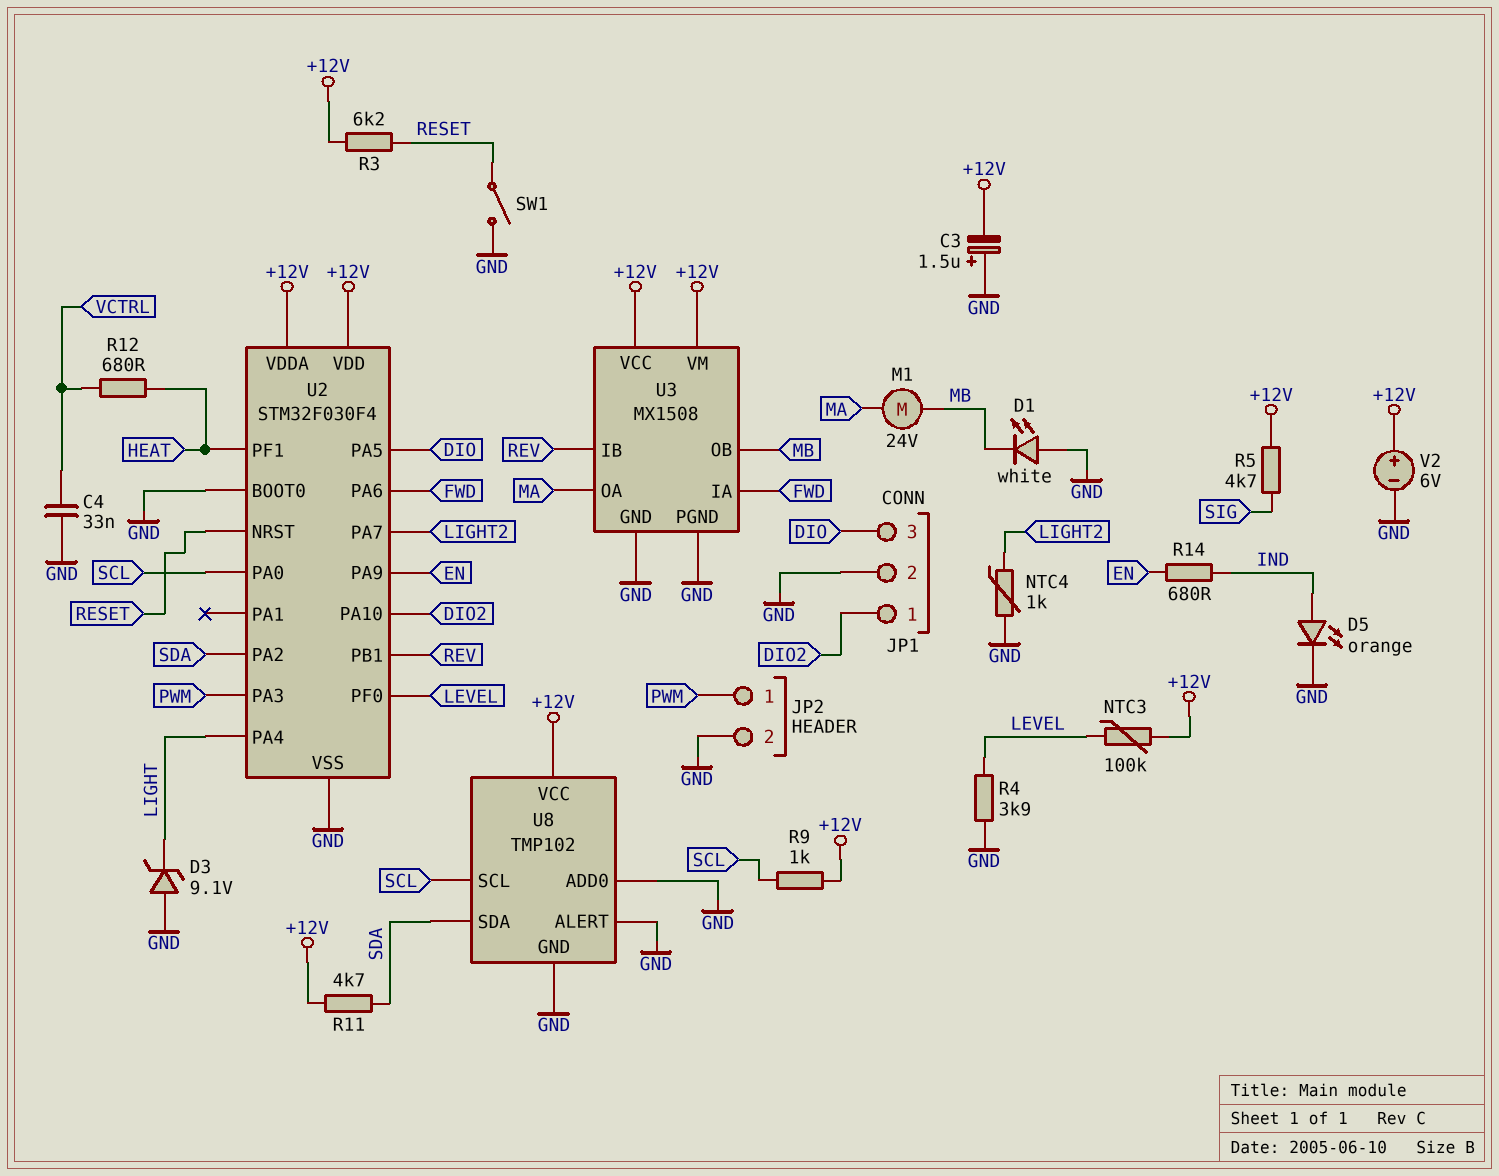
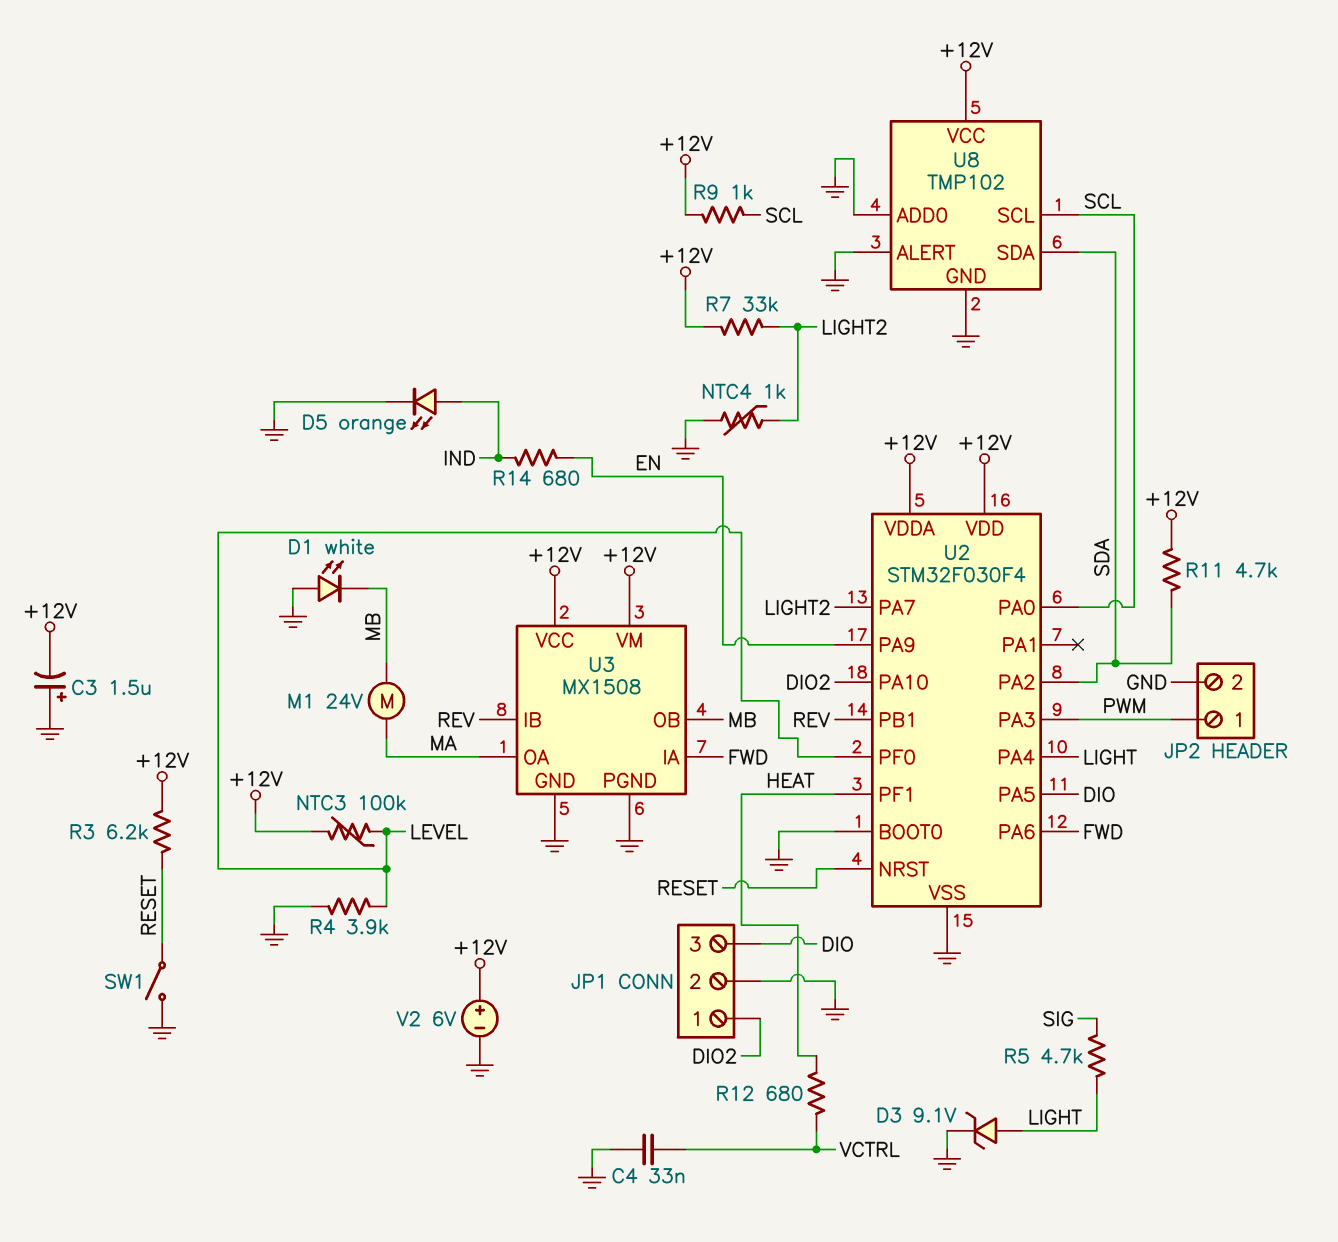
D3: zener 9.1V (A GND, K LIGHT) -> zener 9.1V (A LIGHT, K GND)
R5: 4.7k (+12V, SIG) -> 4.7k (LIGHT, SIG)
R7: none -> 33k (+12V, LIGHT2)

